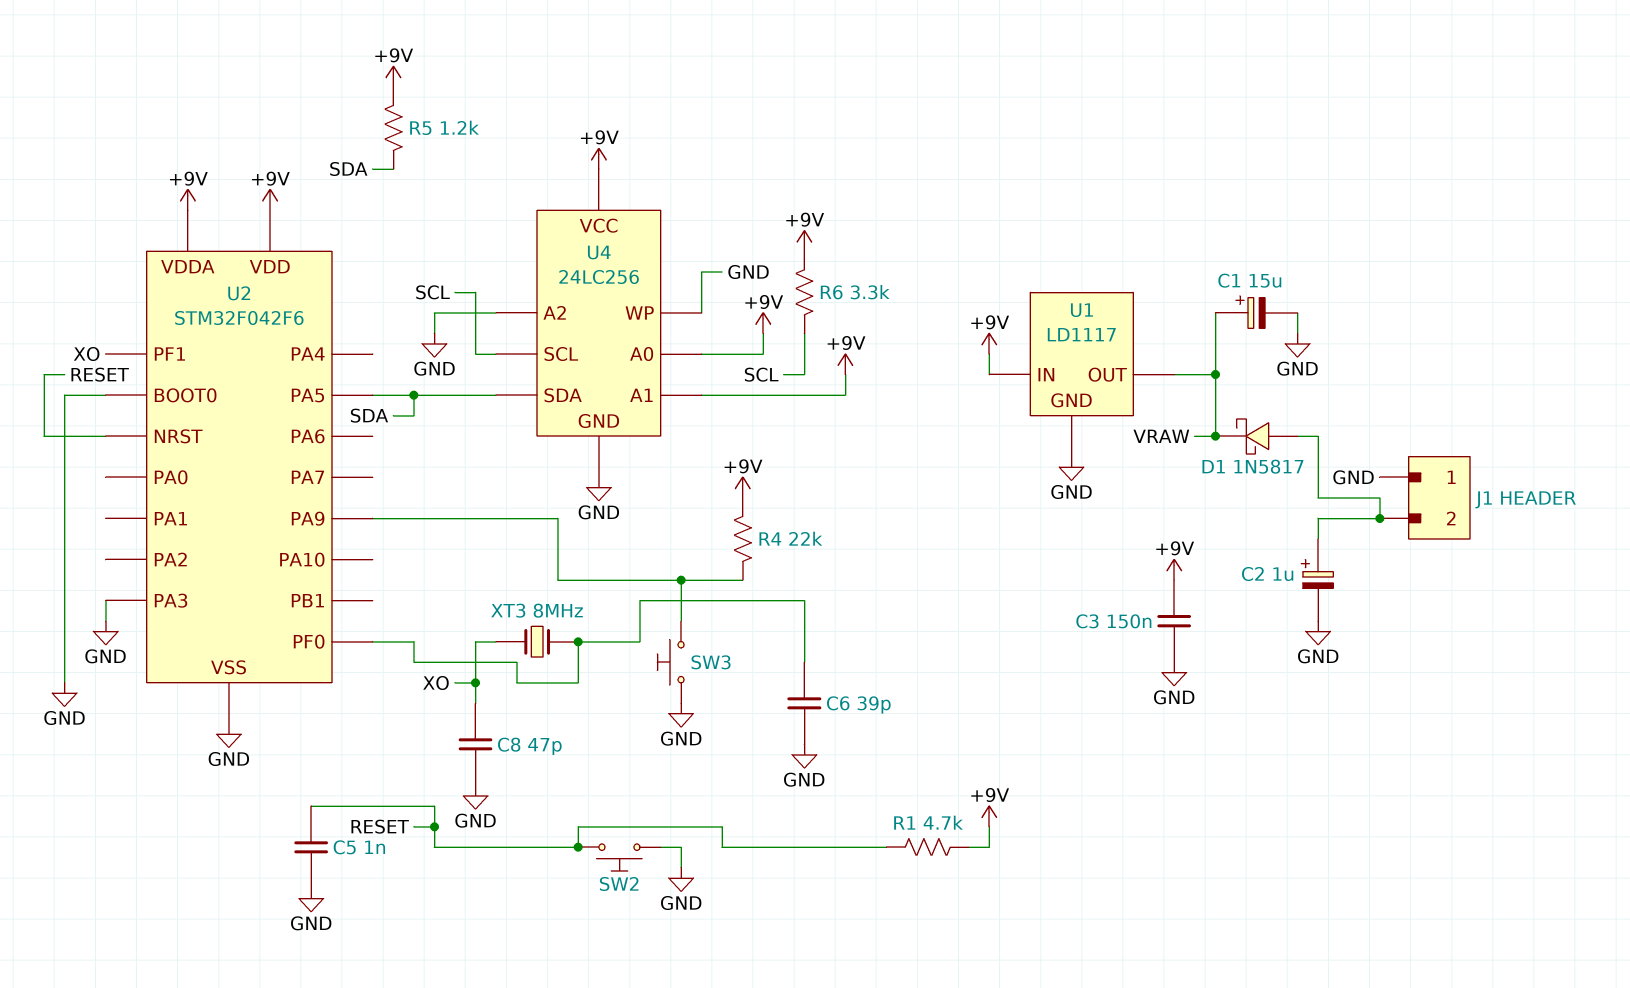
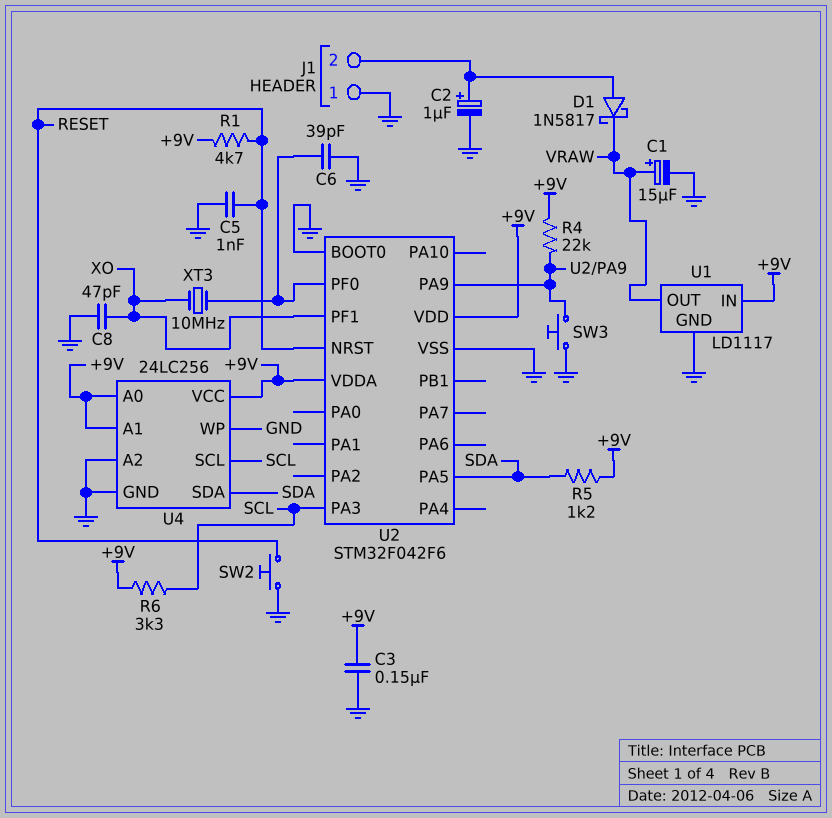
U2 pin PA3: GND -> SCL
XT3: 8MHz (U2/PF0, XO) -> 10MHz (U2/PF0, XO)

